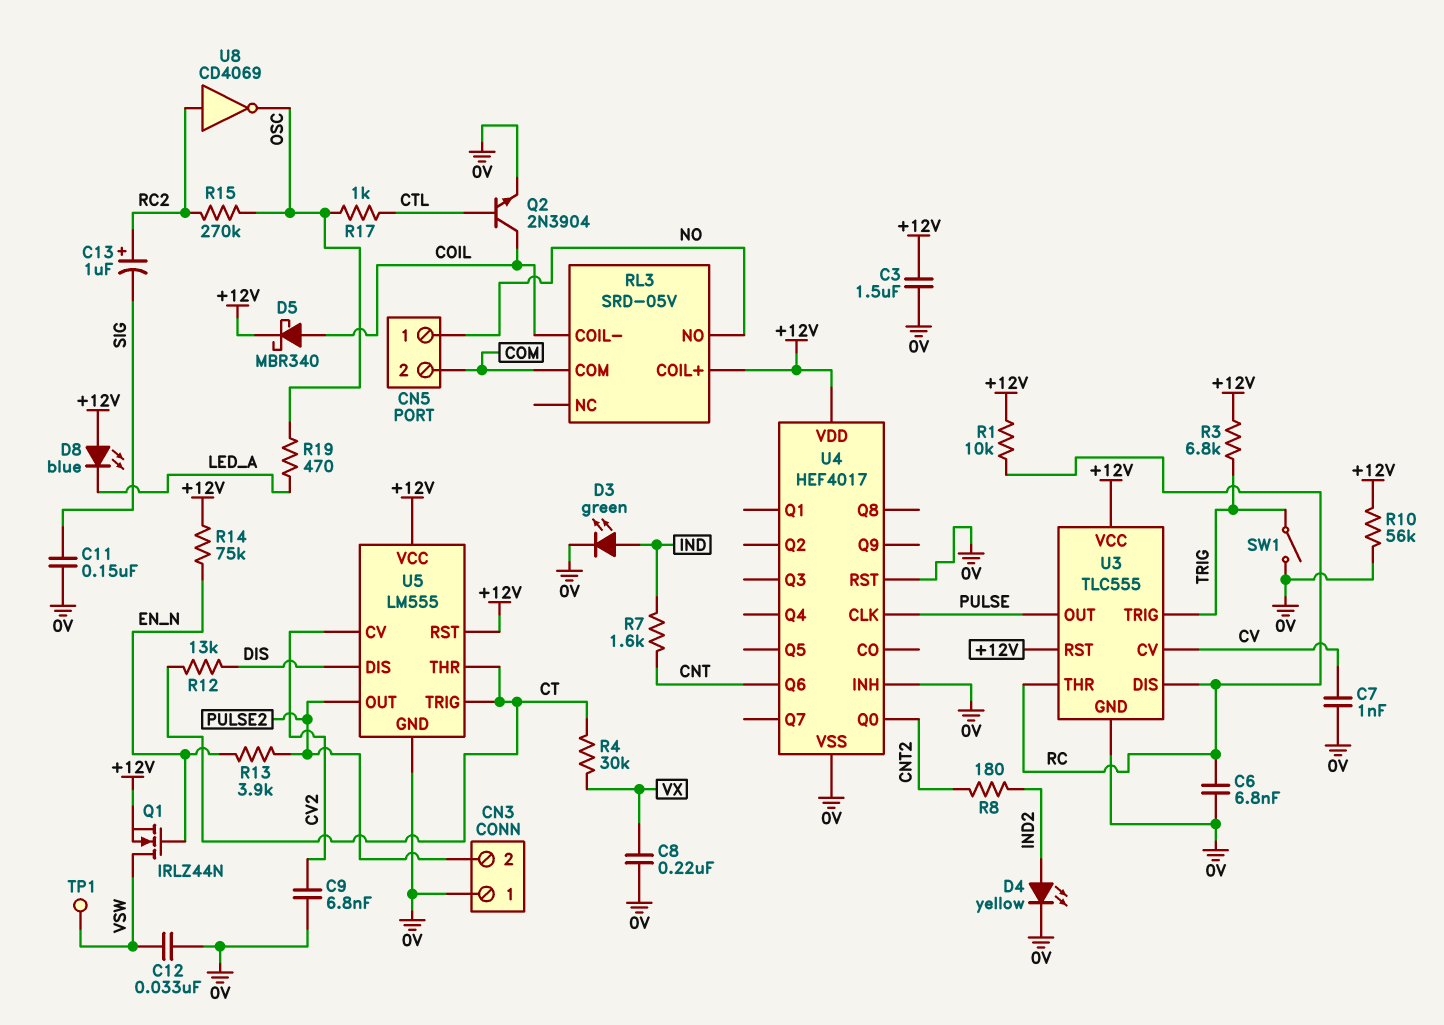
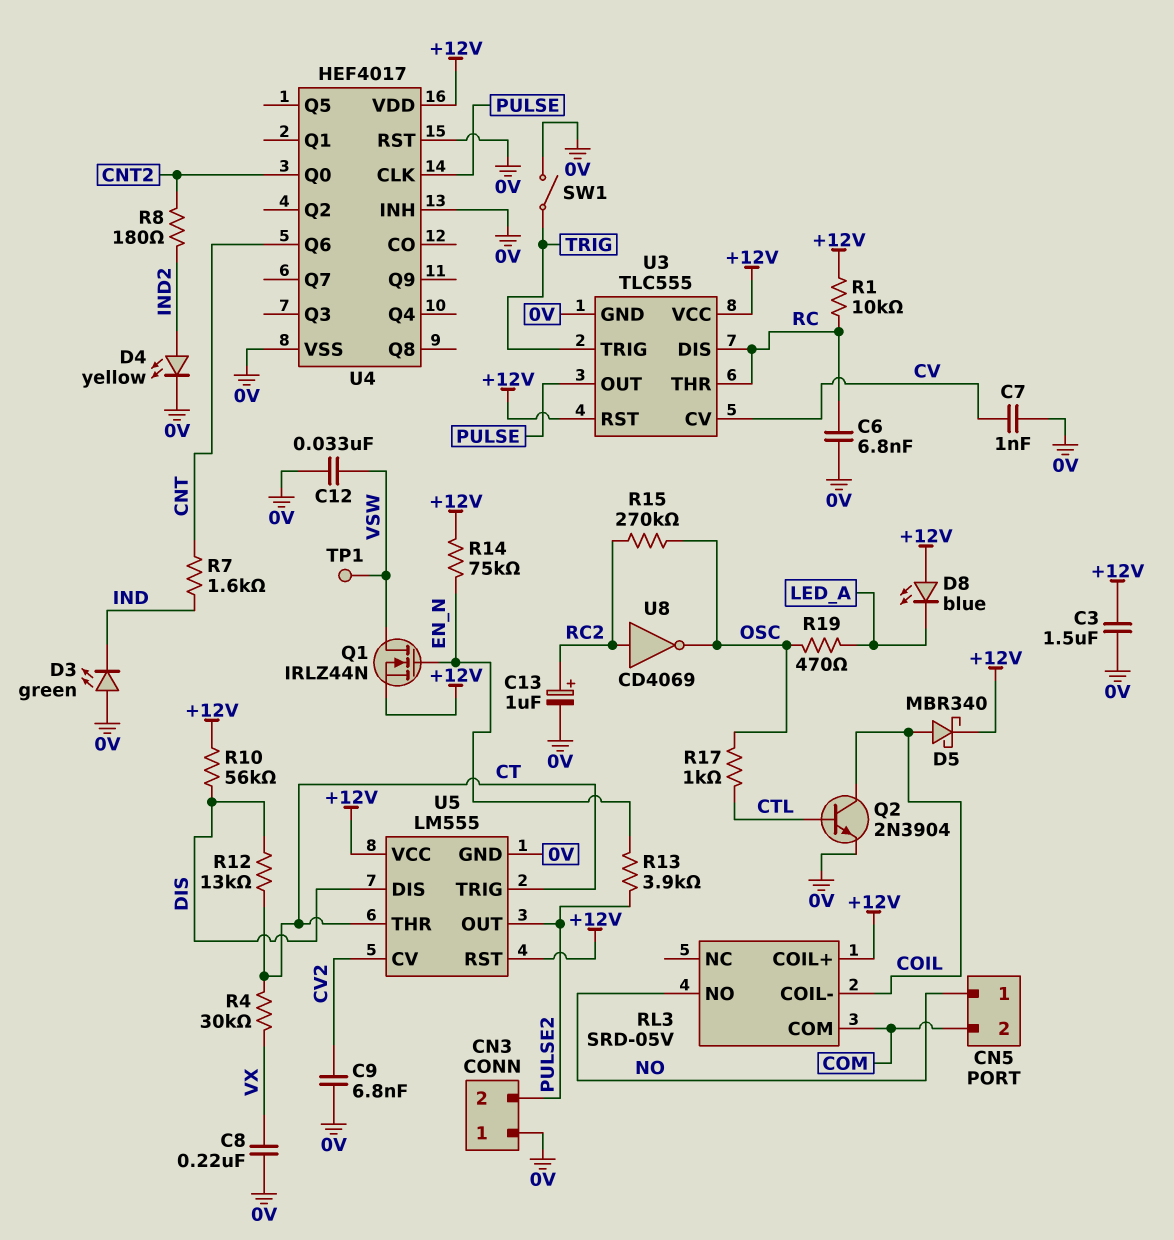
C11: 150nF (0V, SIG) -> none
C13: 1uF (plus RC2, minus SIG) -> 1uF (plus RC2, minus 0V)
D3: LED green (A IND, K 0V) -> LED green (A 0V, K IND)
R3: 6.8k (+12V, TRIG) -> none
R10: 56k (+12V, 0V) -> 56k (+12V, DIS)

